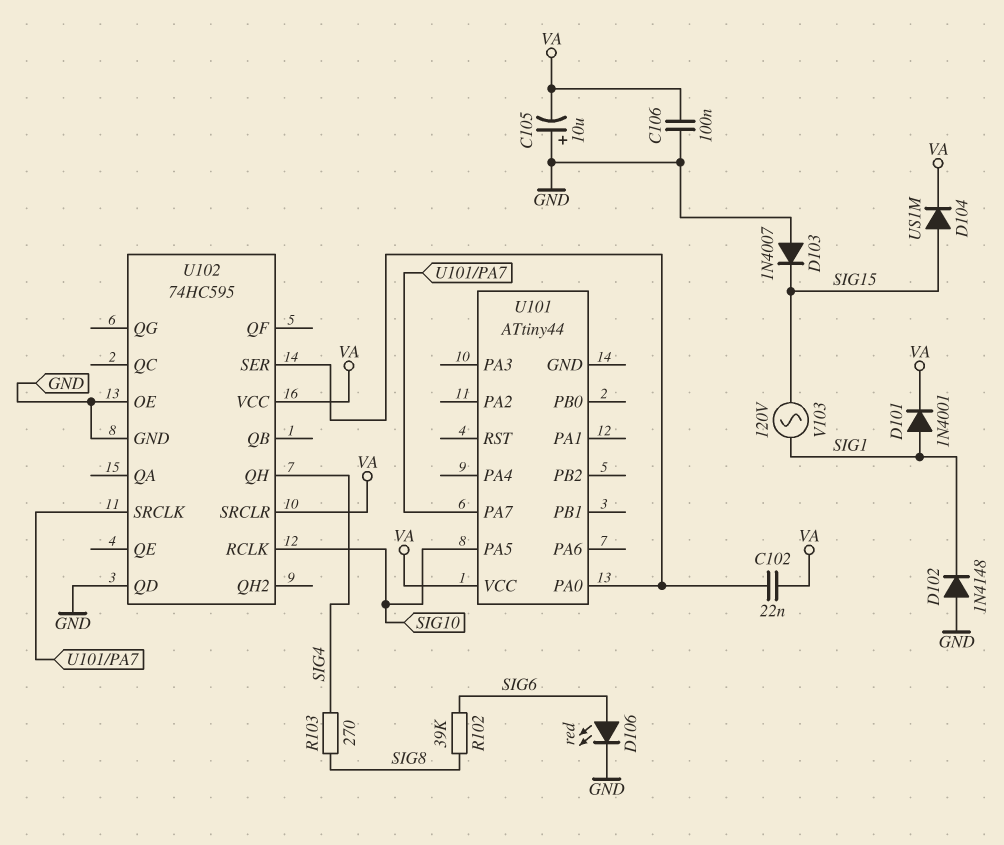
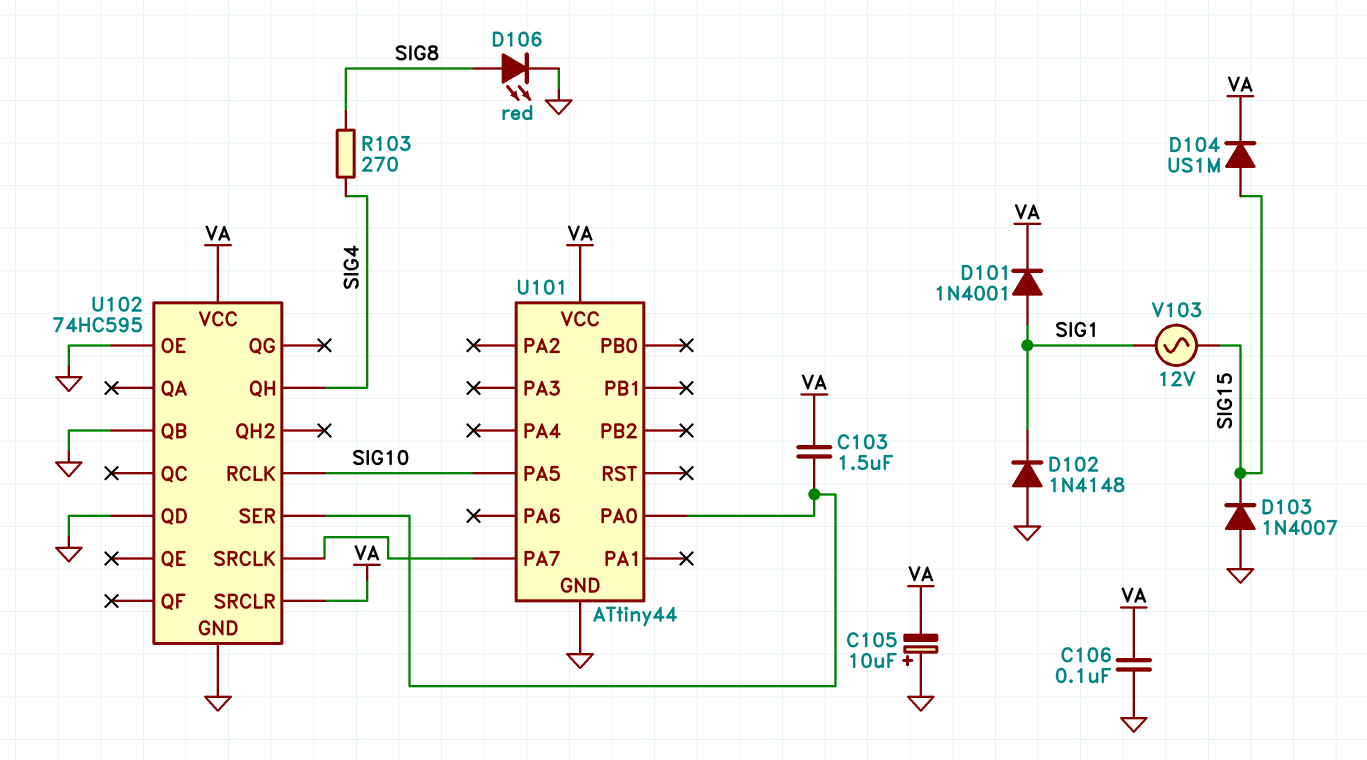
C102: 22nF (U101/PA0, VA) -> none
C103: none -> 1.5uF (U101/PA0, VA)
D106: LED red (A SIG6, K GND) -> LED red (A SIG8, K GND)
R102: 39k (SIG6, SIG8) -> none
U101 pin GND: none -> GND
U102 pin QB: none -> GND
V103: AC 120V (SIG1, SIG15) -> AC 12V (SIG1, SIG15)

